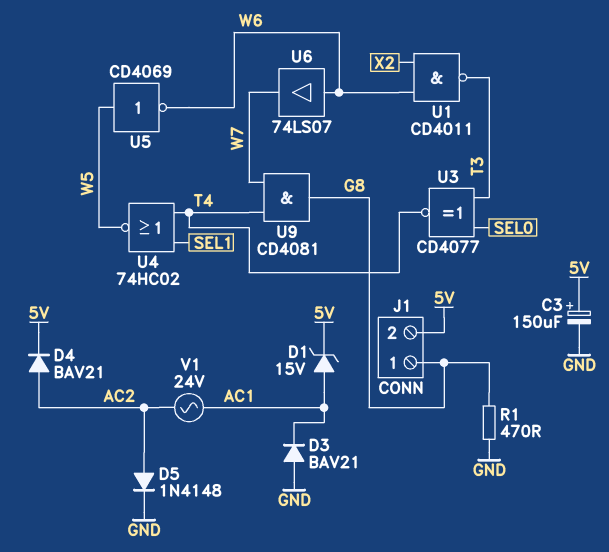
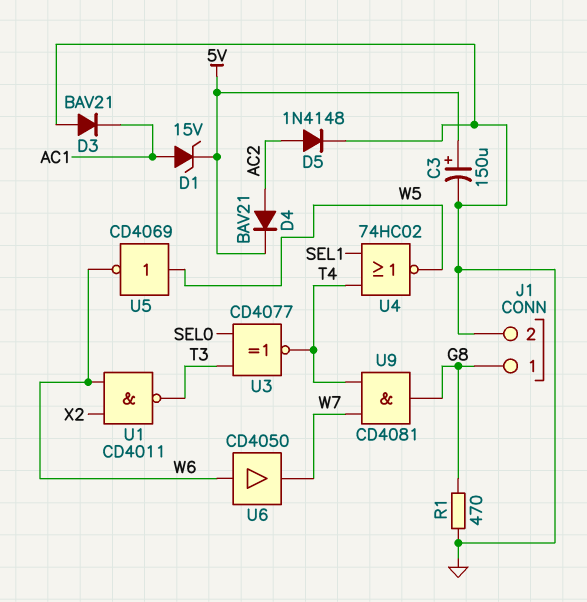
J1 pin 2: 5V -> GND
U6: buffer 74LS07 (in W6, out W7) -> buffer CD4050 (in W6, out W7)
V1: AC 24V (AC1, AC2) -> none

